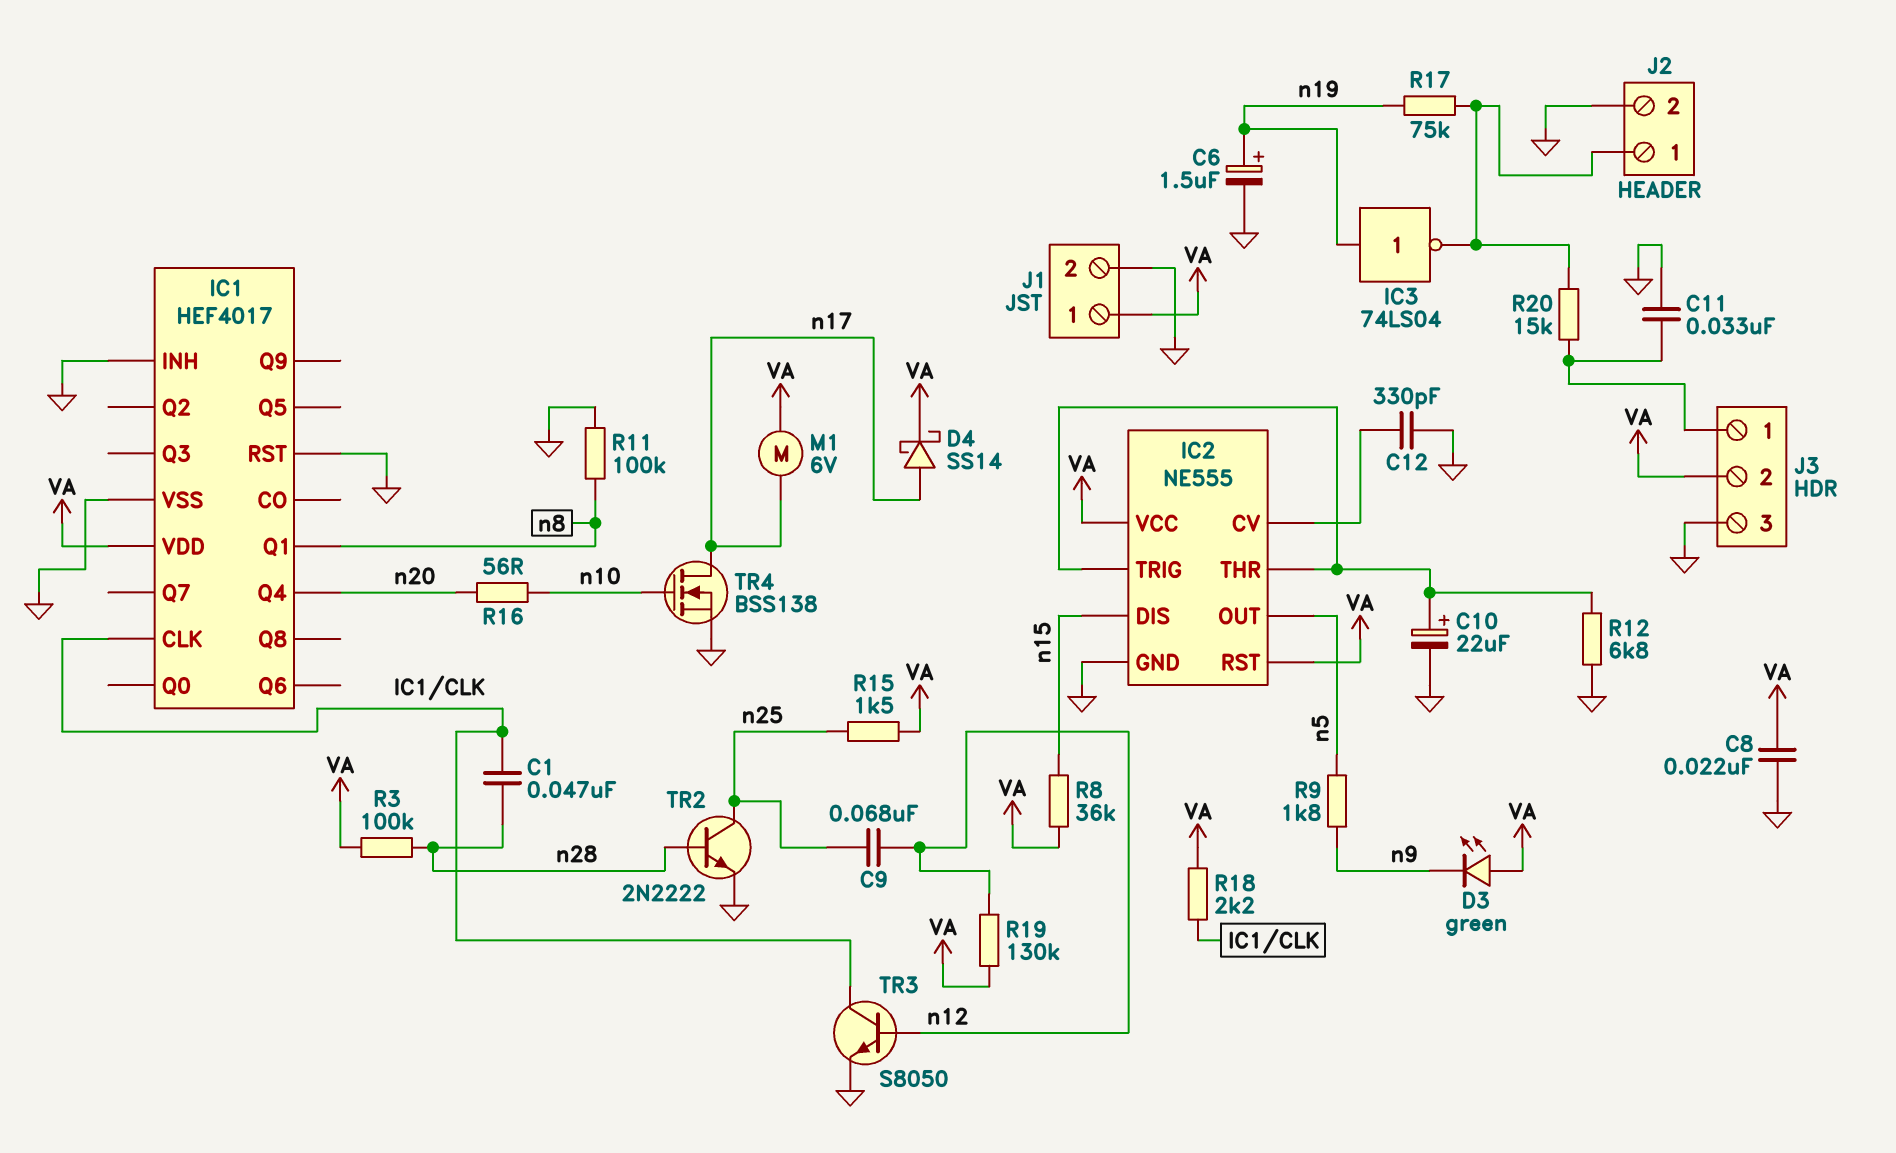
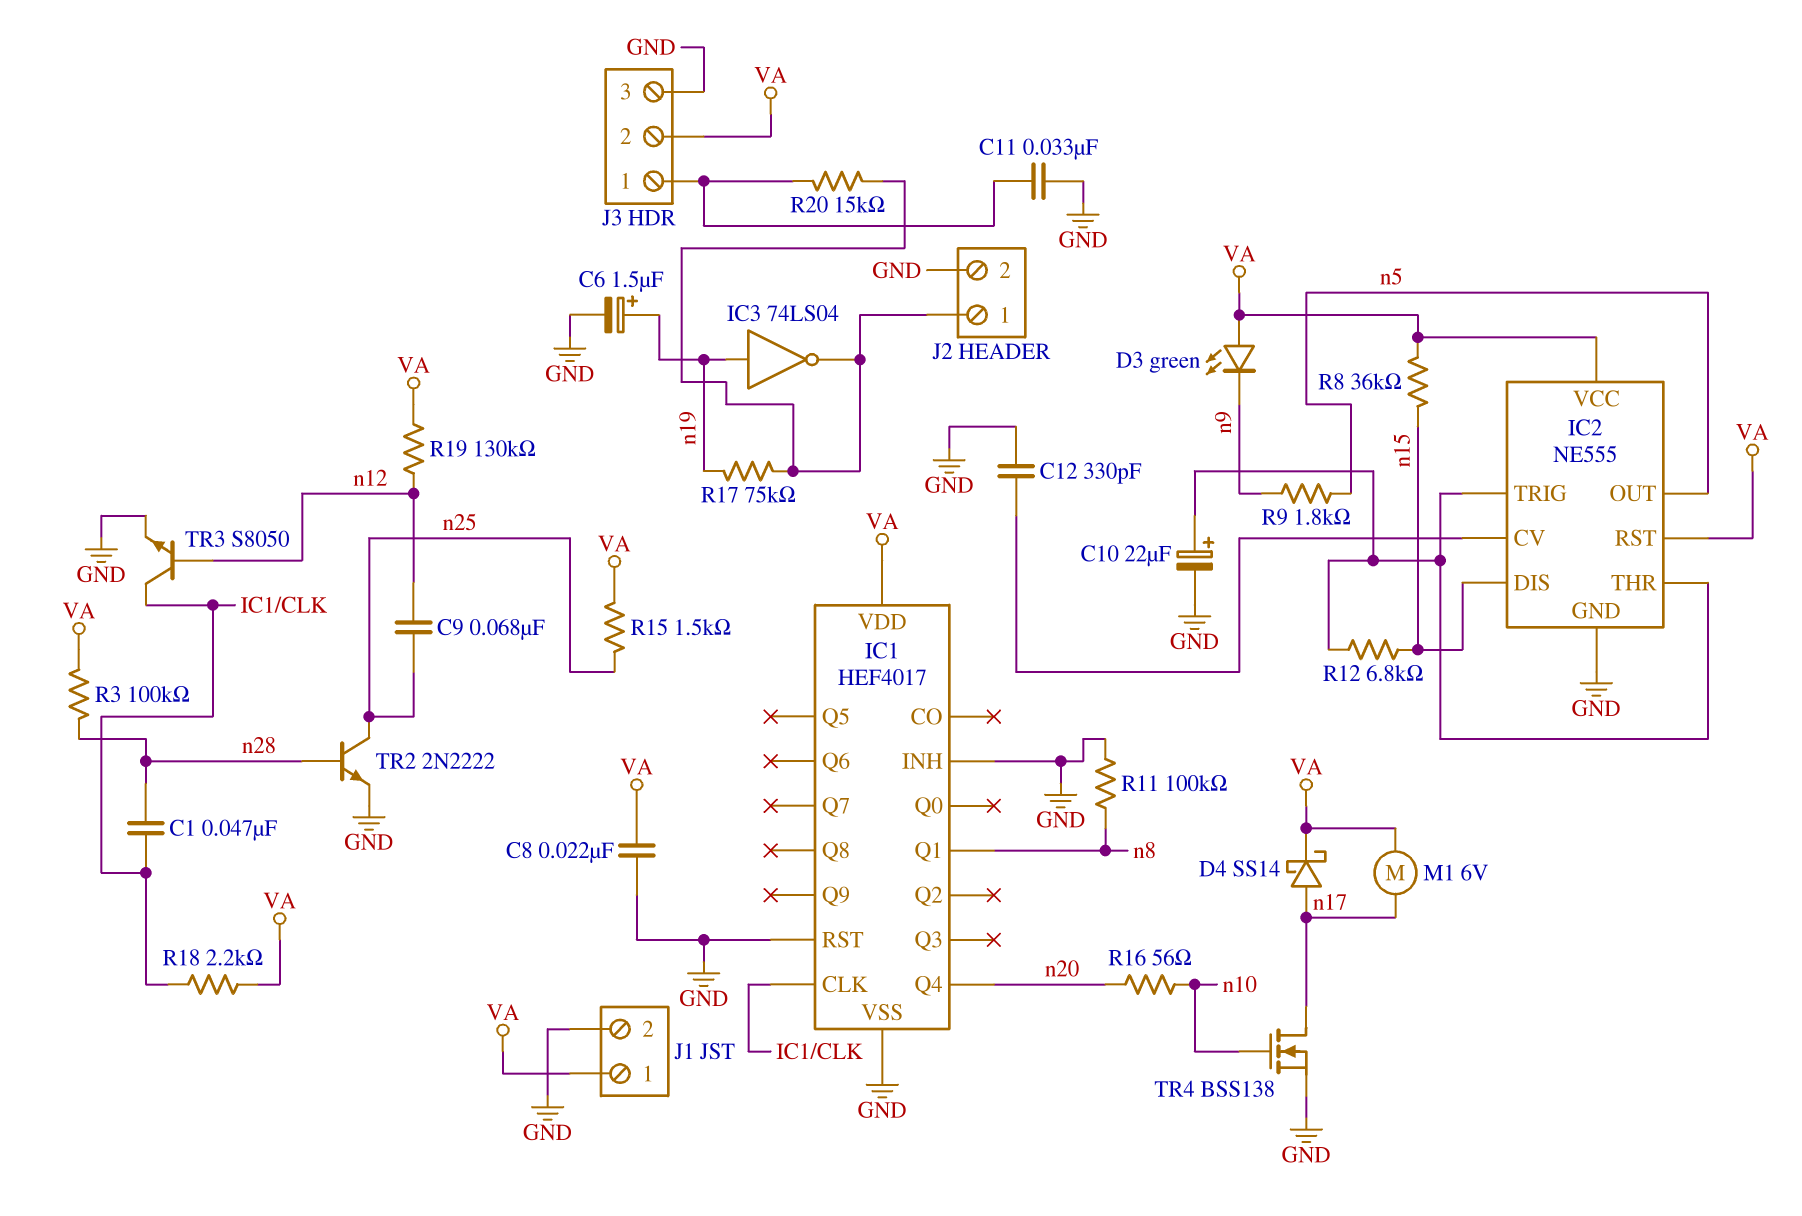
R12: 6.8k (GND, IC2/THR) -> 6.8k (IC2/THR, n15)

